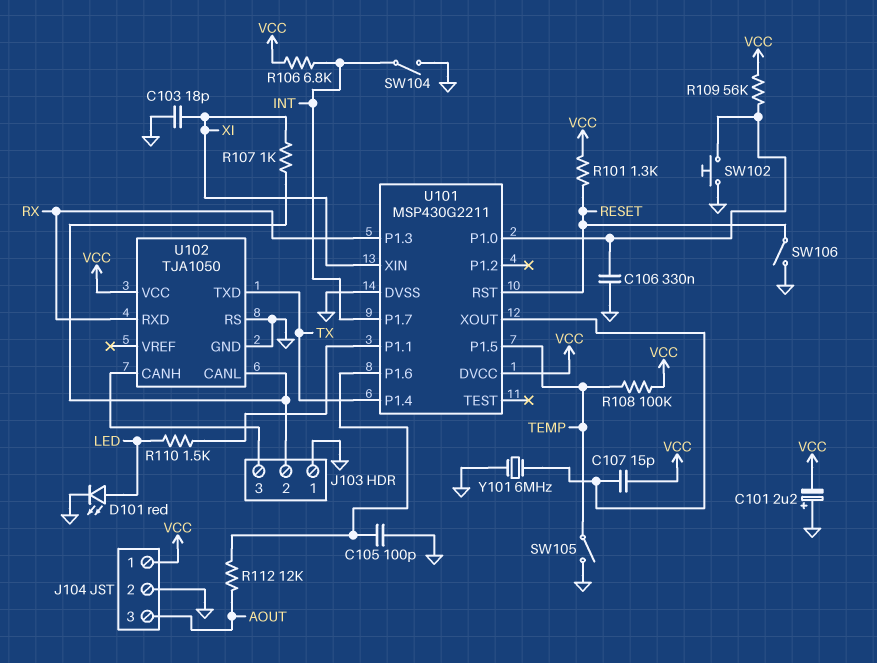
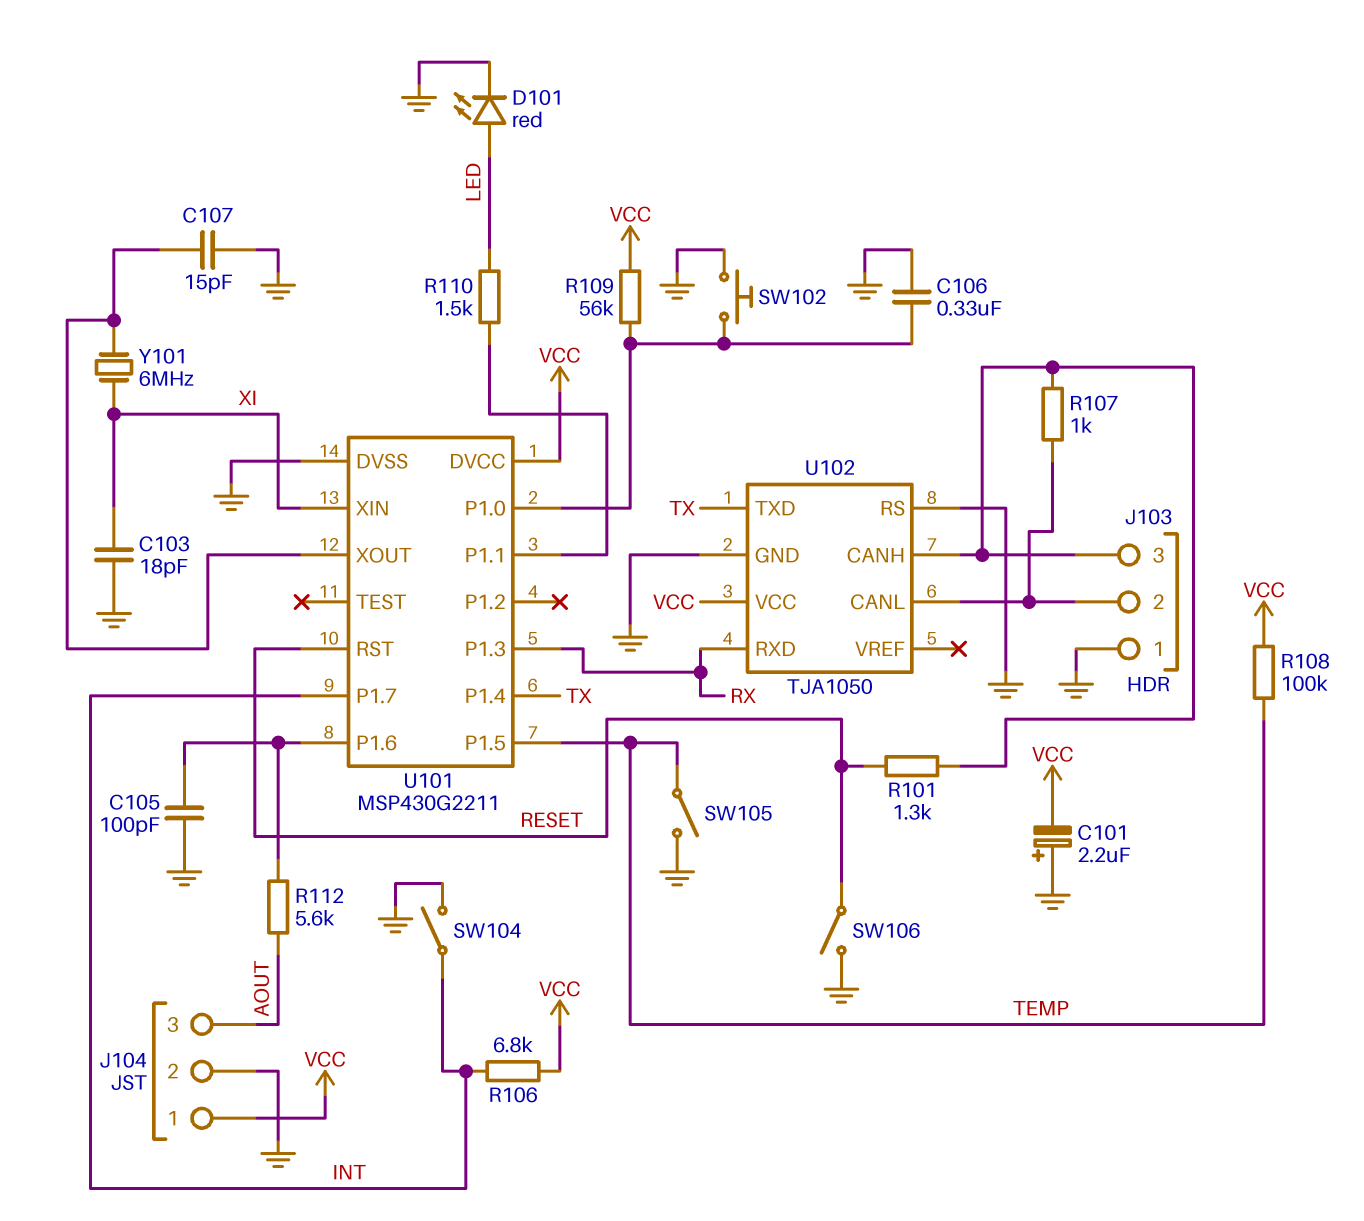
C107: 15pF (U101/XOUT, VCC) -> 15pF (GND, U101/XOUT)
R101: 1.3k (RESET, VCC) -> 1.3k (J103/3, RESET)
R107: 1k (J103/2, XI) -> 1k (J103/2, J103/3)
R112: 12k (AOUT, U101/P1.6) -> 5.6k (AOUT, U101/P1.6)
Y101: 6MHz (GND, U101/XOUT) -> 6MHz (U101/XOUT, XI)

